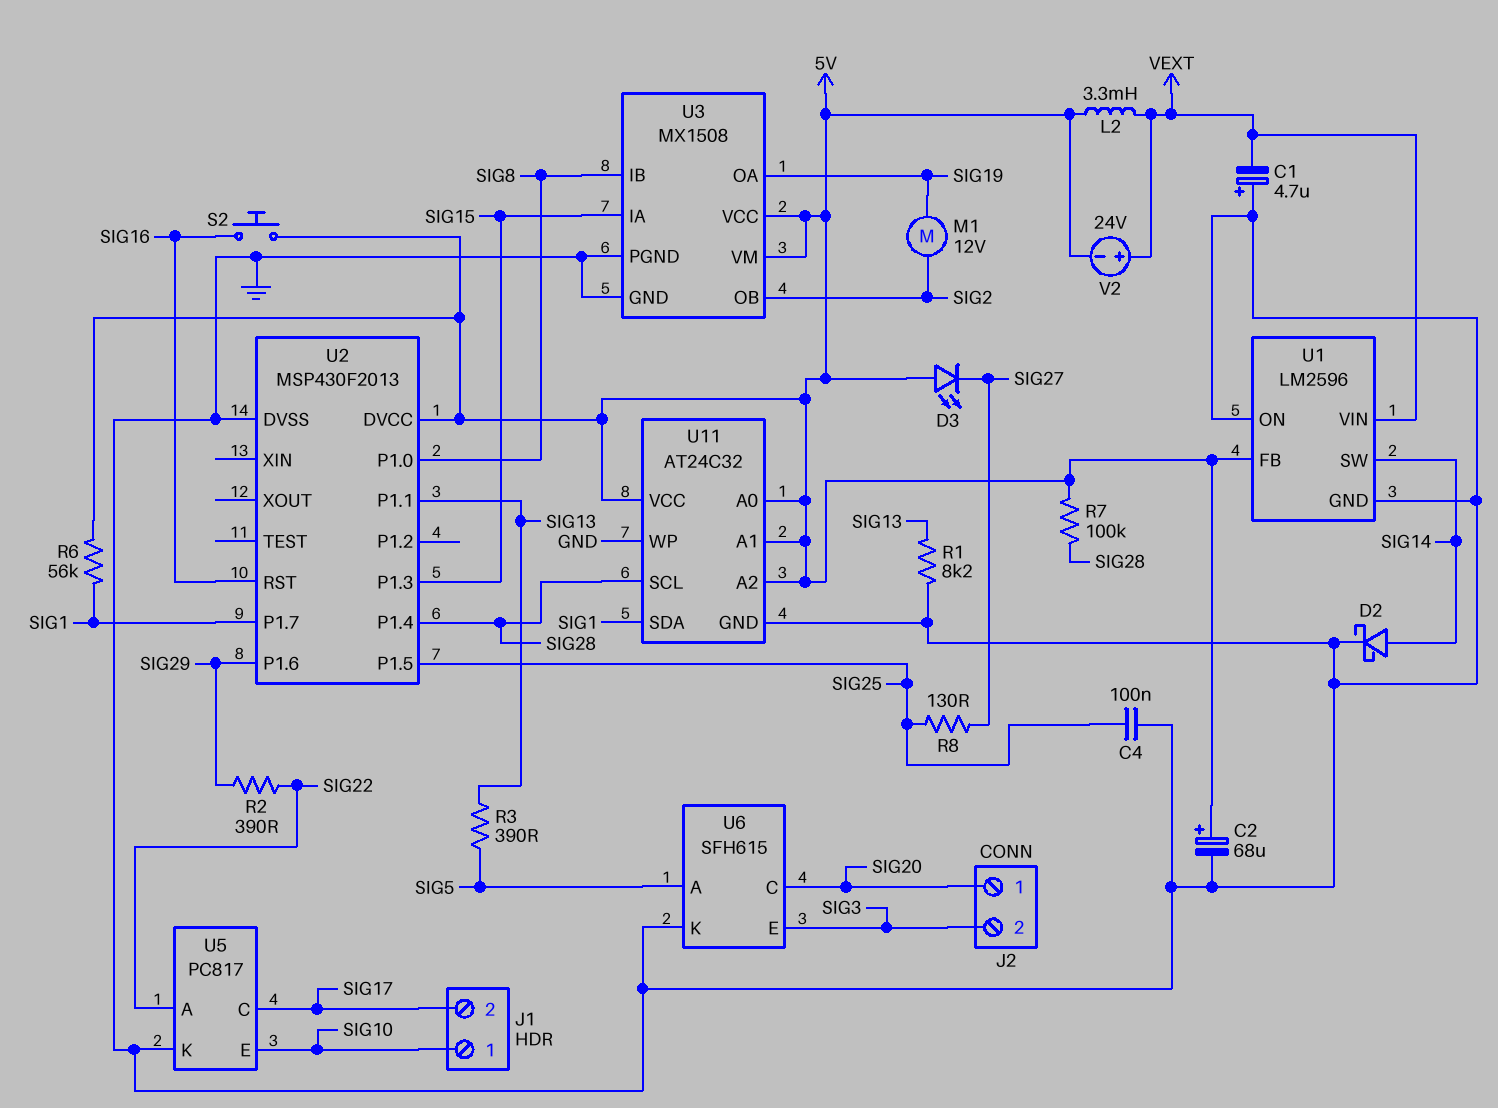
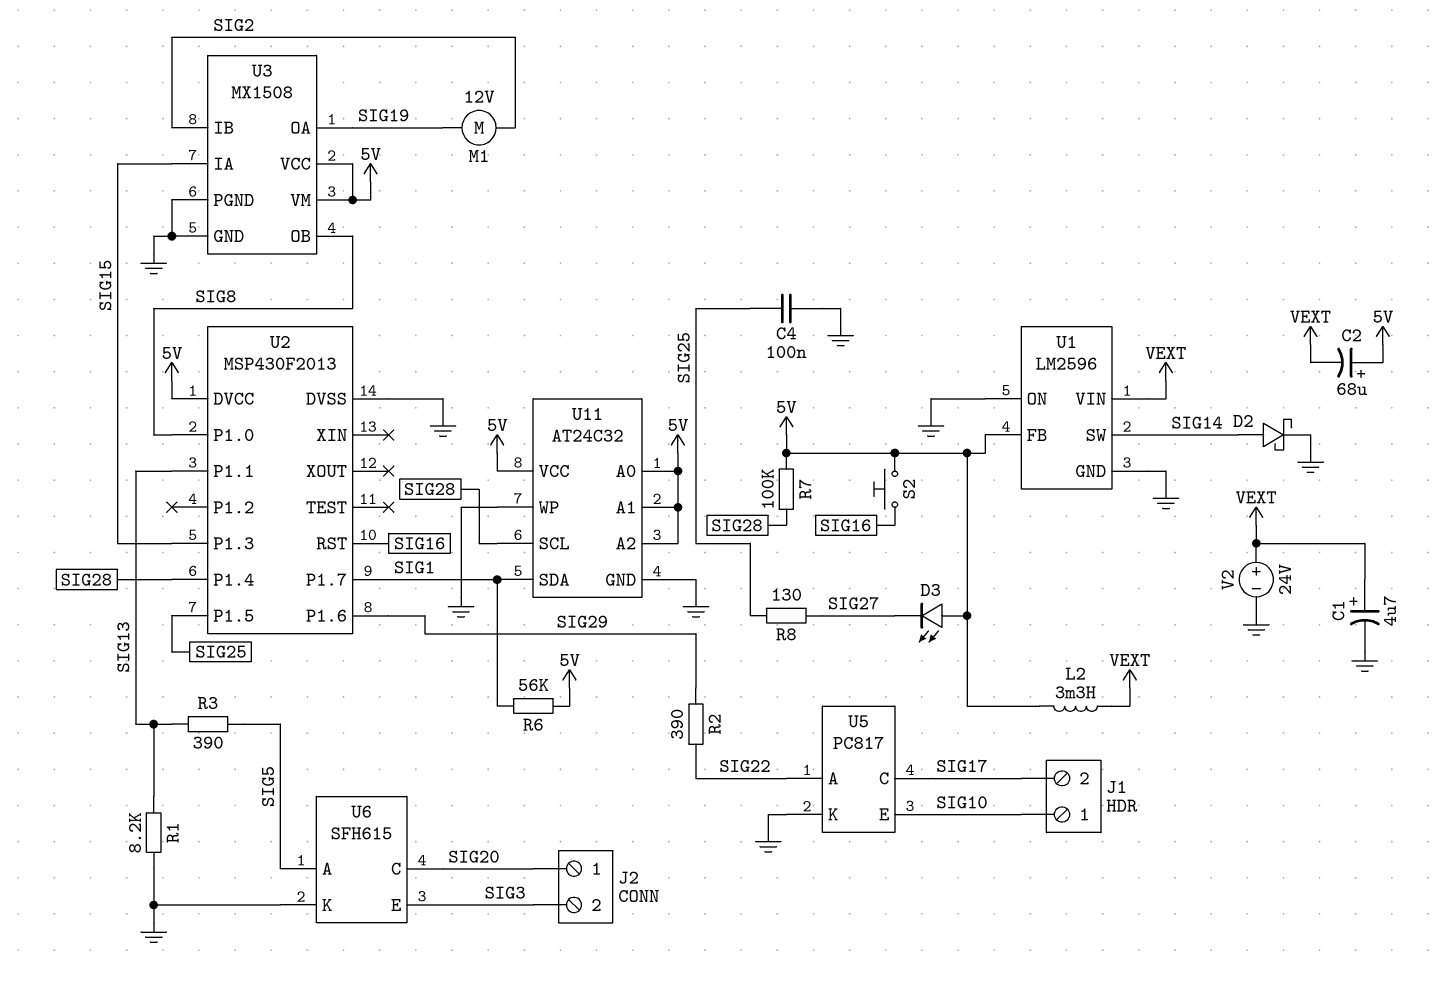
C1: 4.7uF (plus GND, minus VEXT) -> 4.7uF (plus VEXT, minus GND)
C2: 68uF (plus 5V, minus GND) -> 68uF (plus 5V, minus VEXT)
U3 pin IB: SIG8 -> SIG2
U3 pin OB: SIG2 -> SIG8
V2: 24V (plus VEXT, minus 5V) -> 24V (plus VEXT, minus GND)

